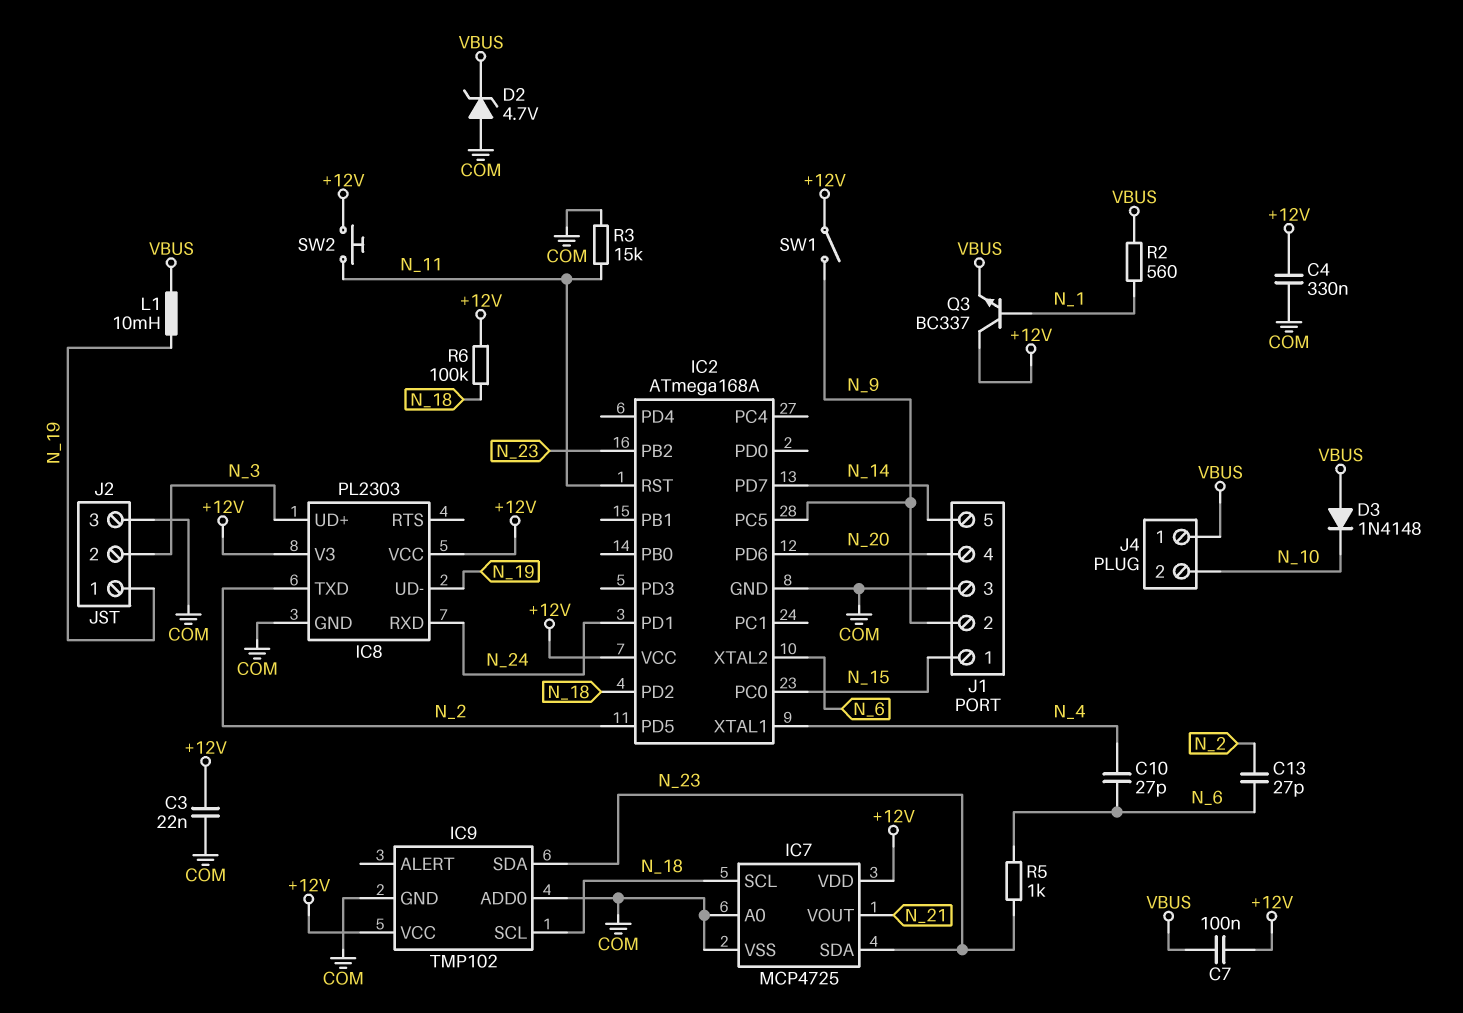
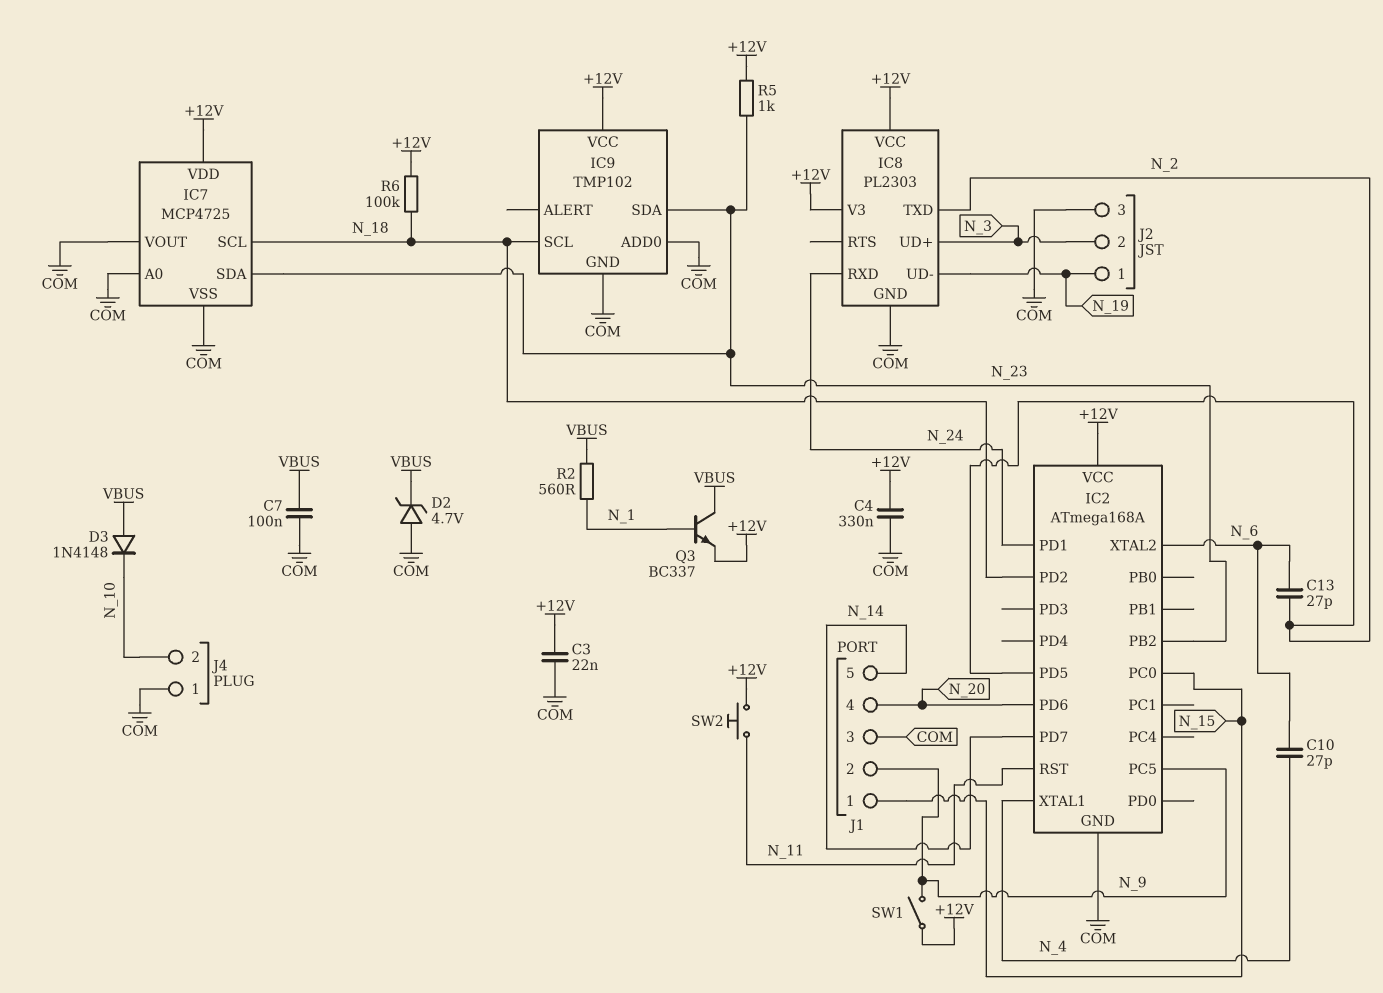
C7: 100nF (+12V, VBUS) -> 100nF (COM, VBUS)
IC7 pin VOUT: N_21 -> COM
J4 pin 1: VBUS -> COM
L1: 10mH (N_19, VBUS) -> none
Q3: NPN BC337 (B N_1, C +12V, E VBUS) -> NPN BC337 (B N_1, C VBUS, E +12V)
R3: 15k (COM, N_11) -> none
R5: 1k (N_6, N_23) -> 1k (+12V, N_23)

